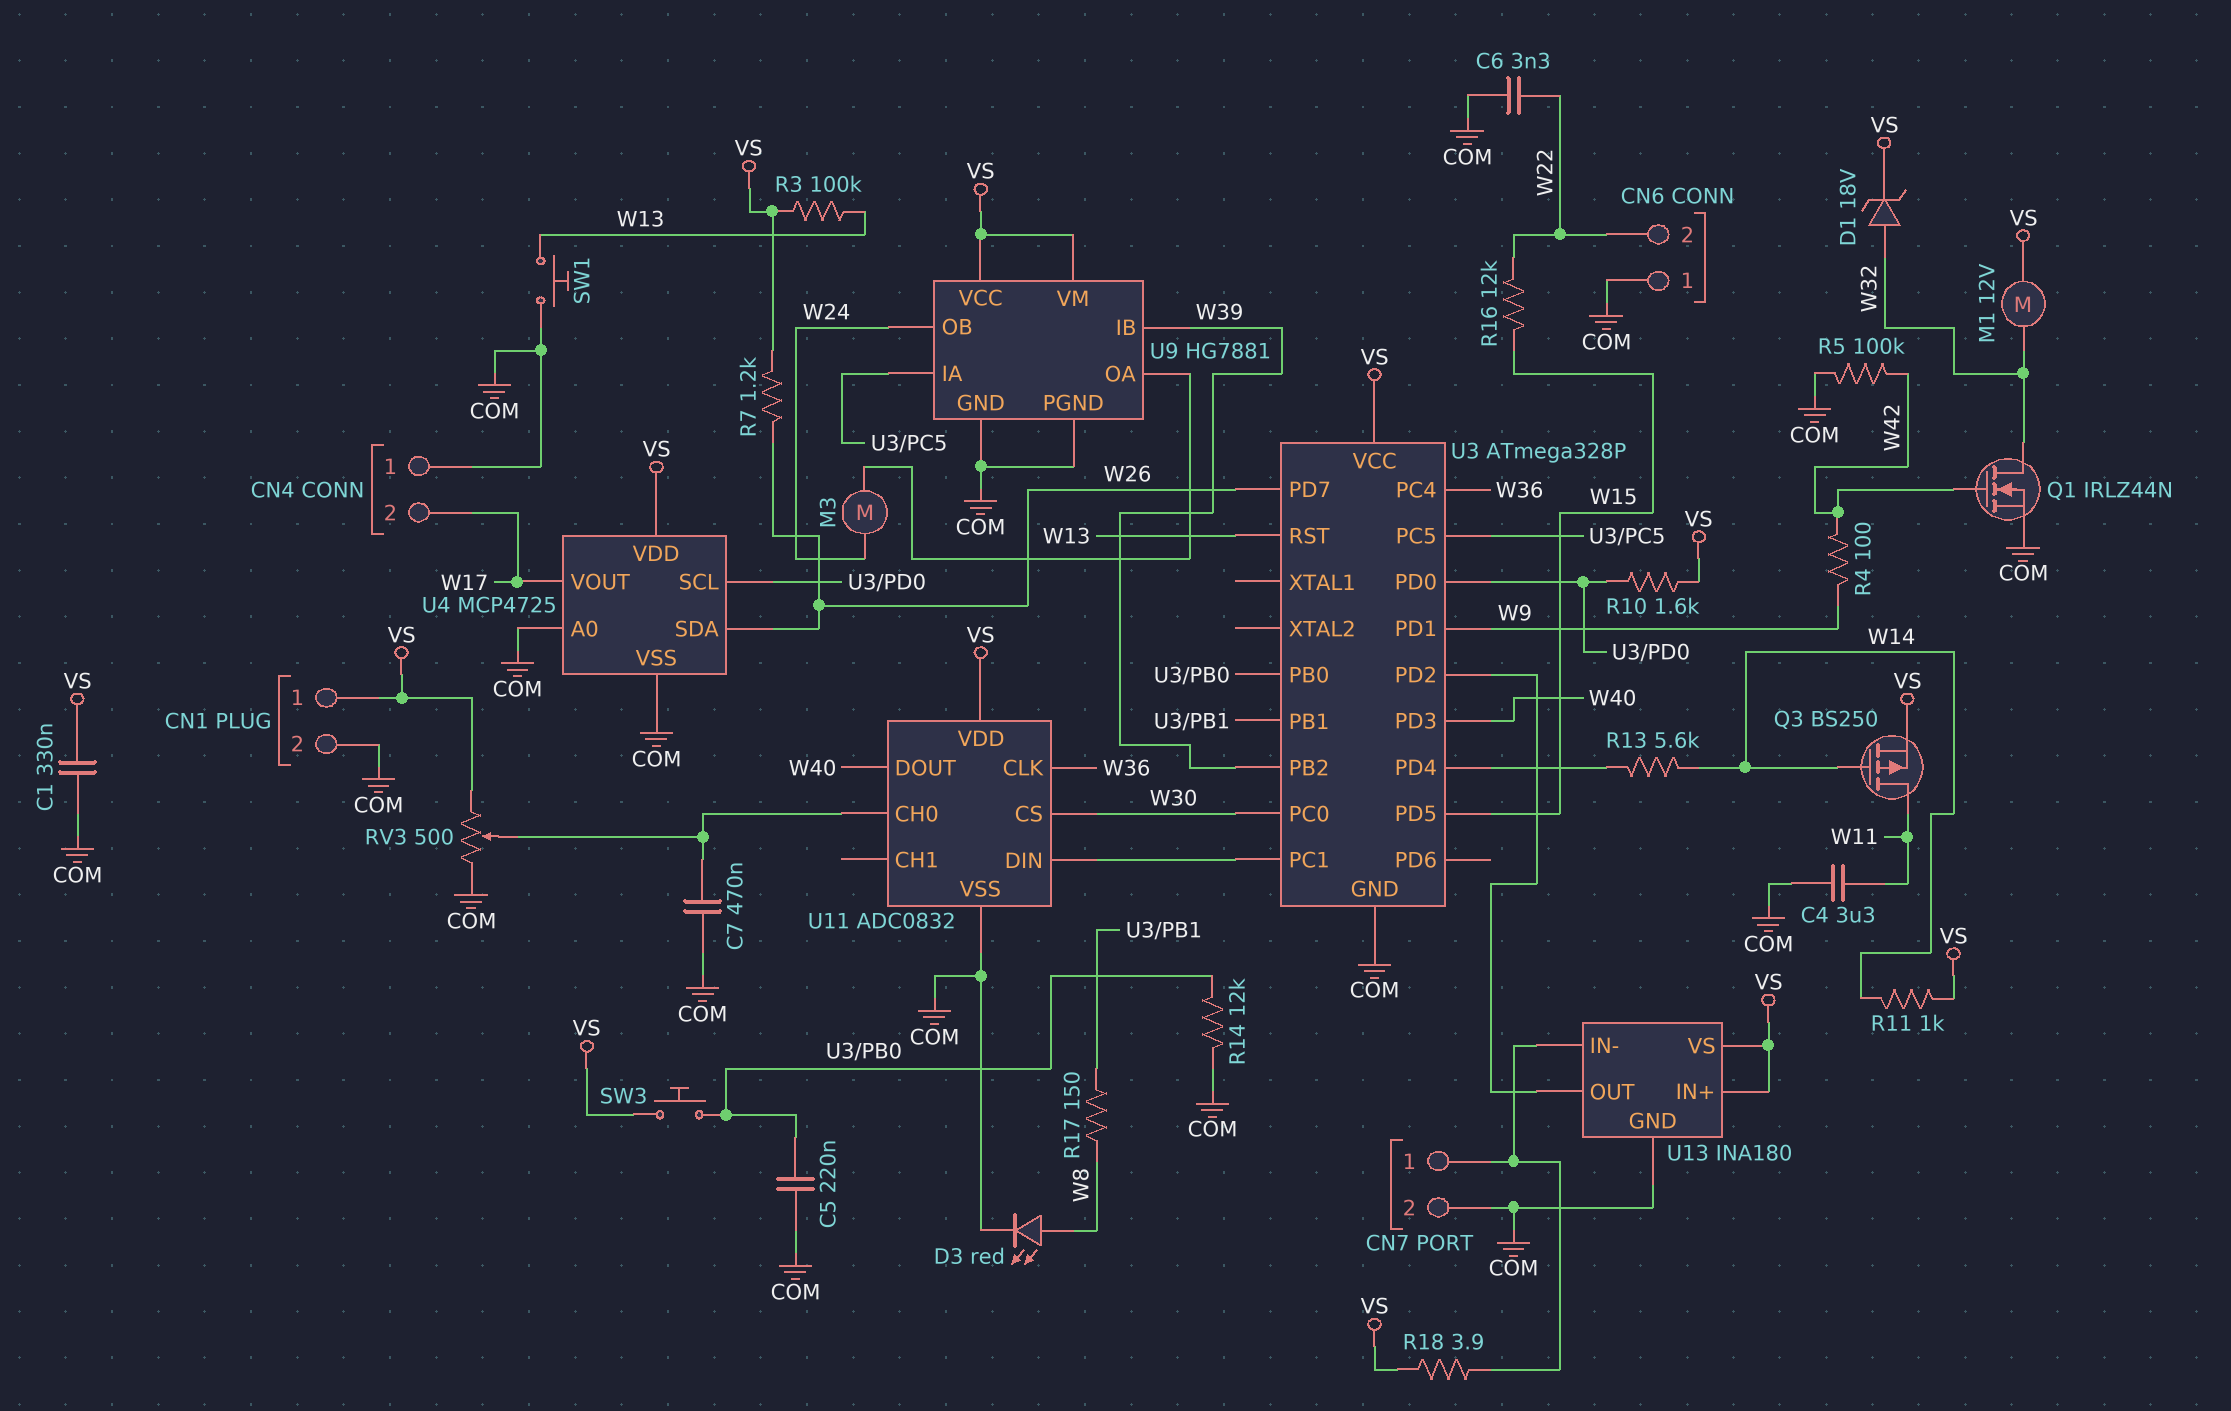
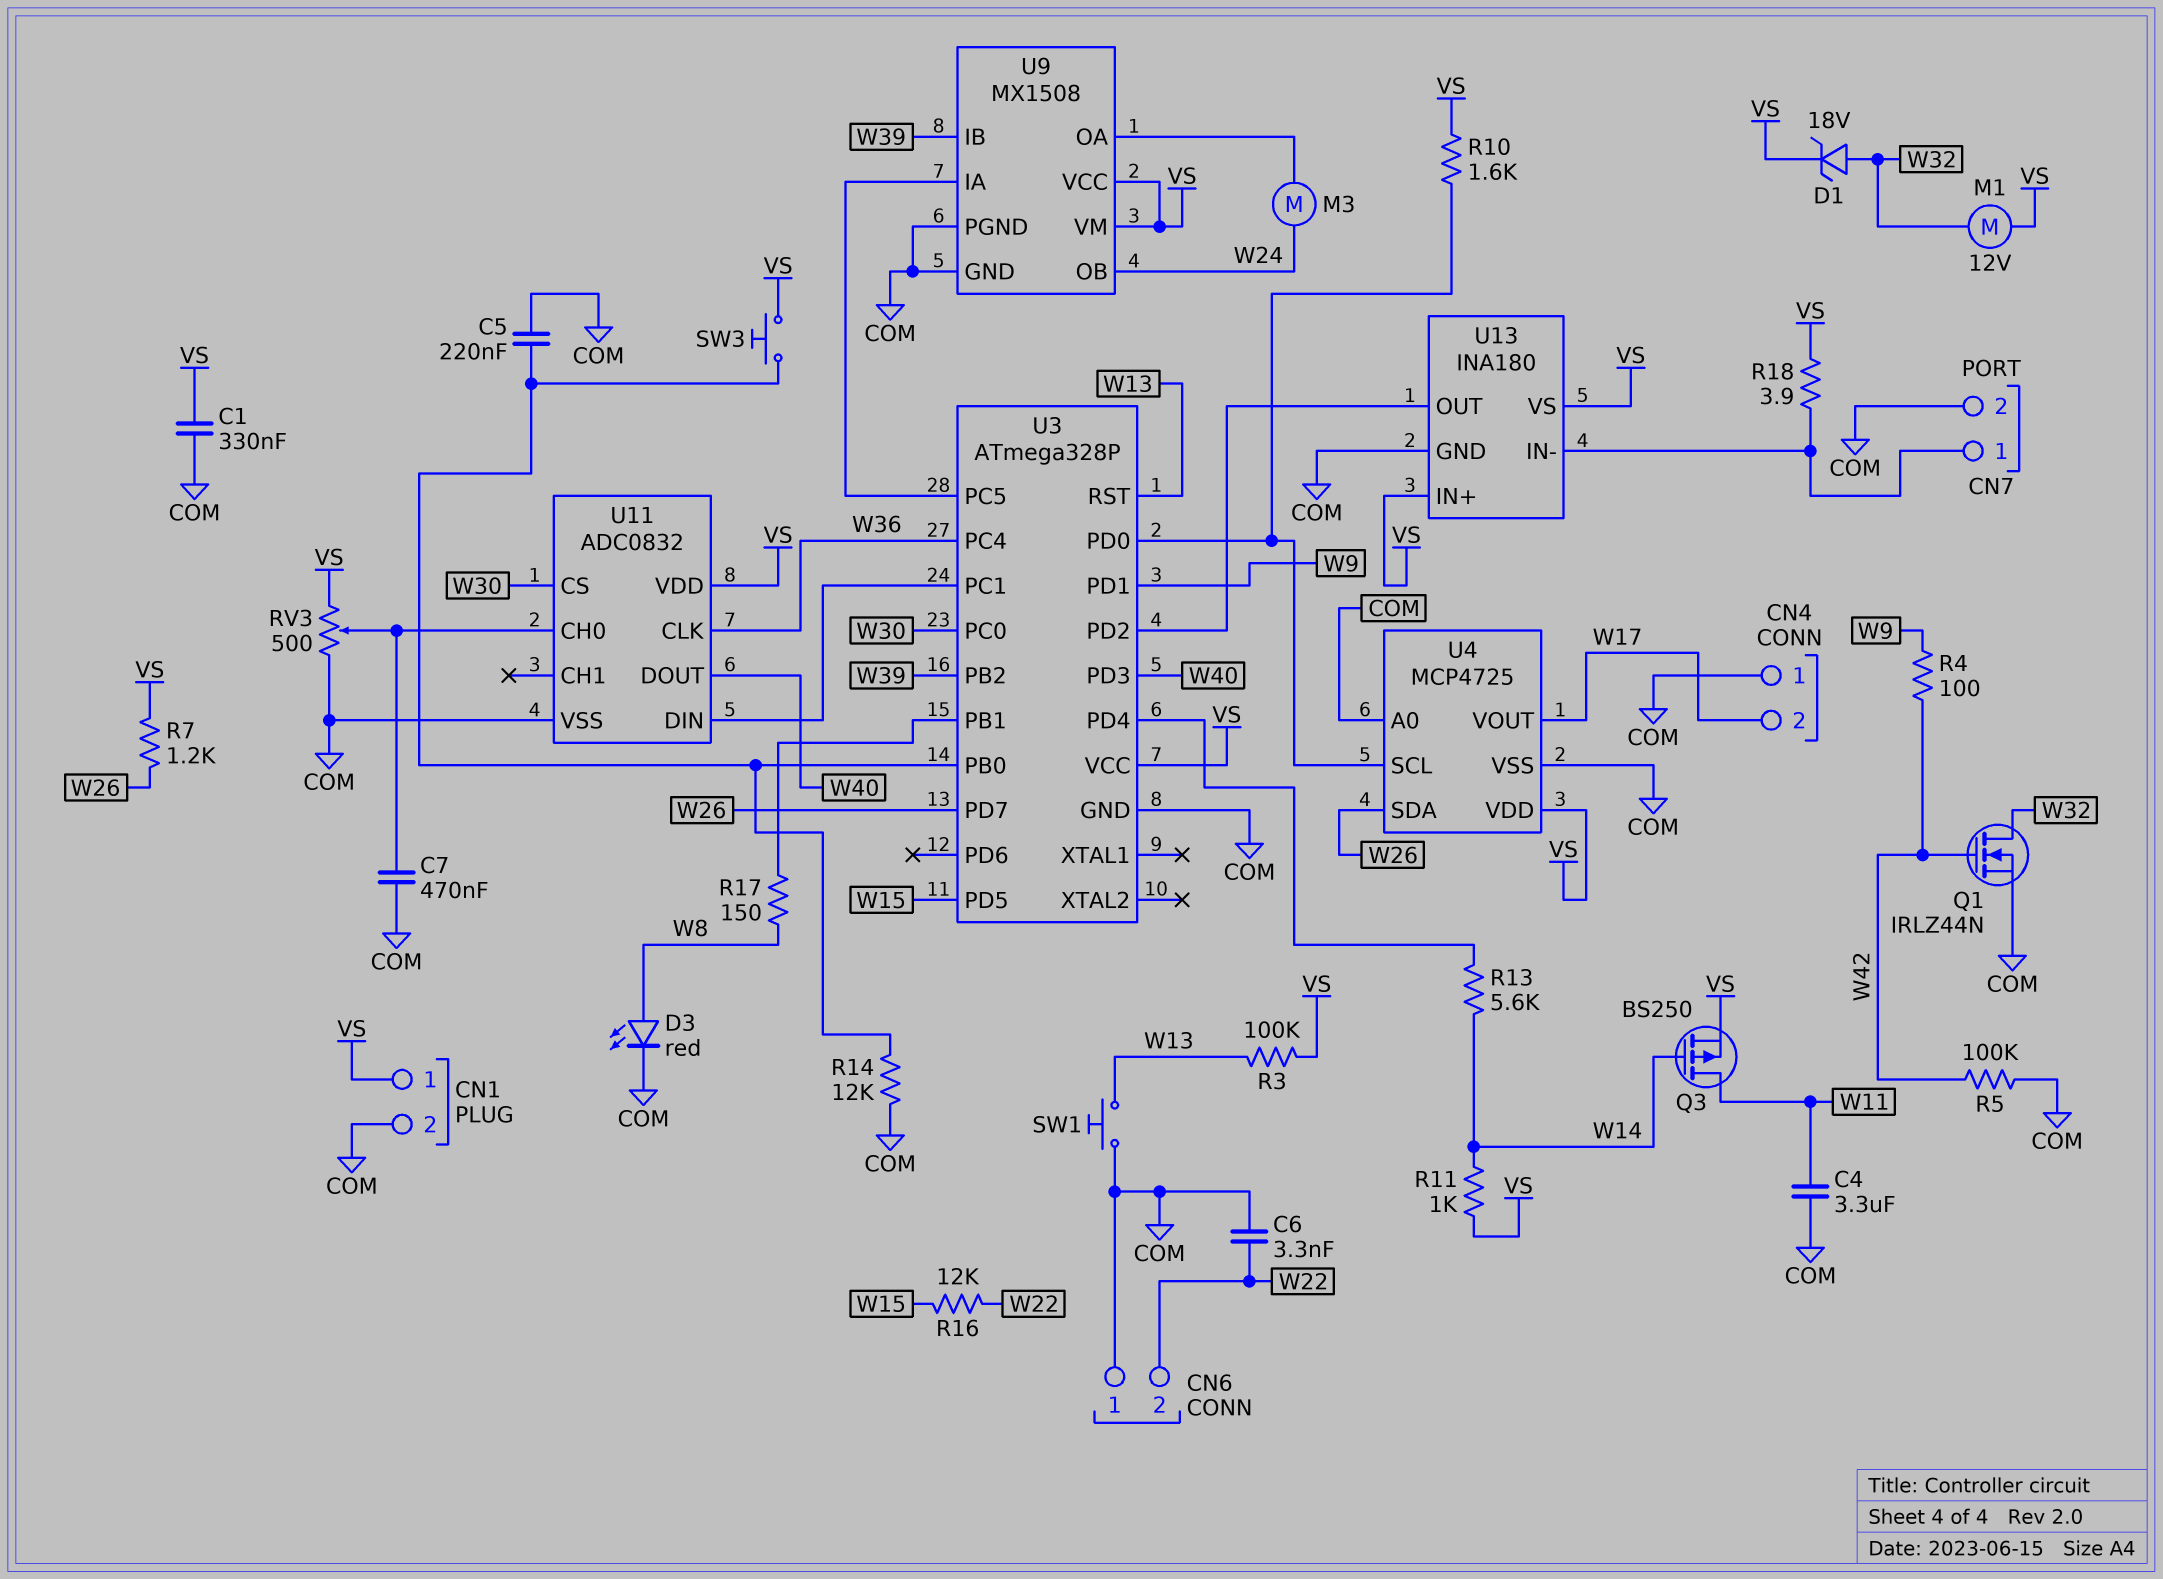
U9: HG7881 -> MX1508

